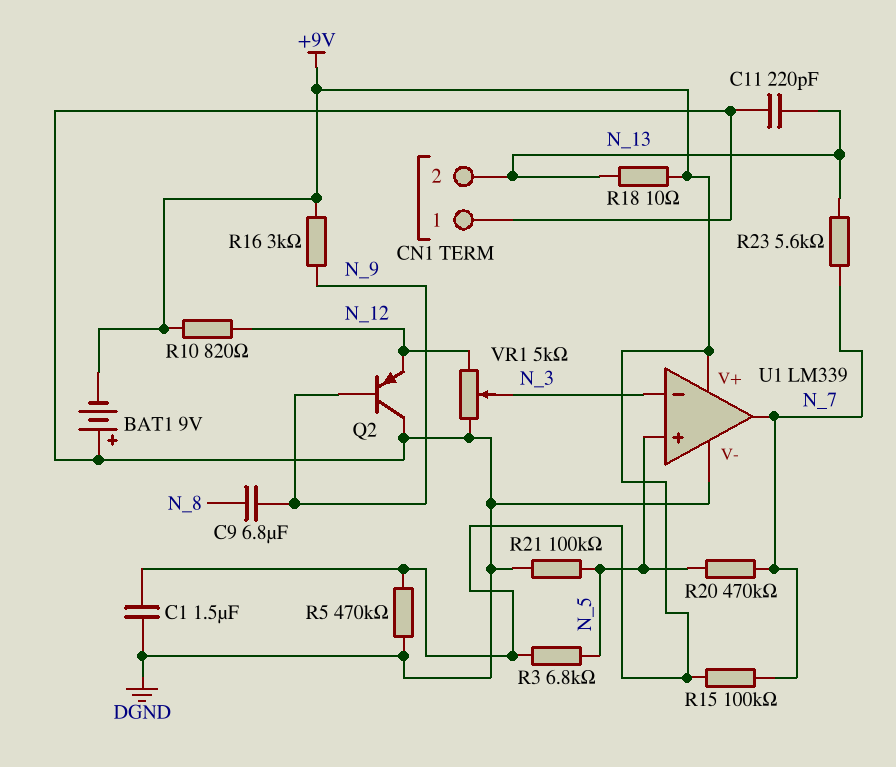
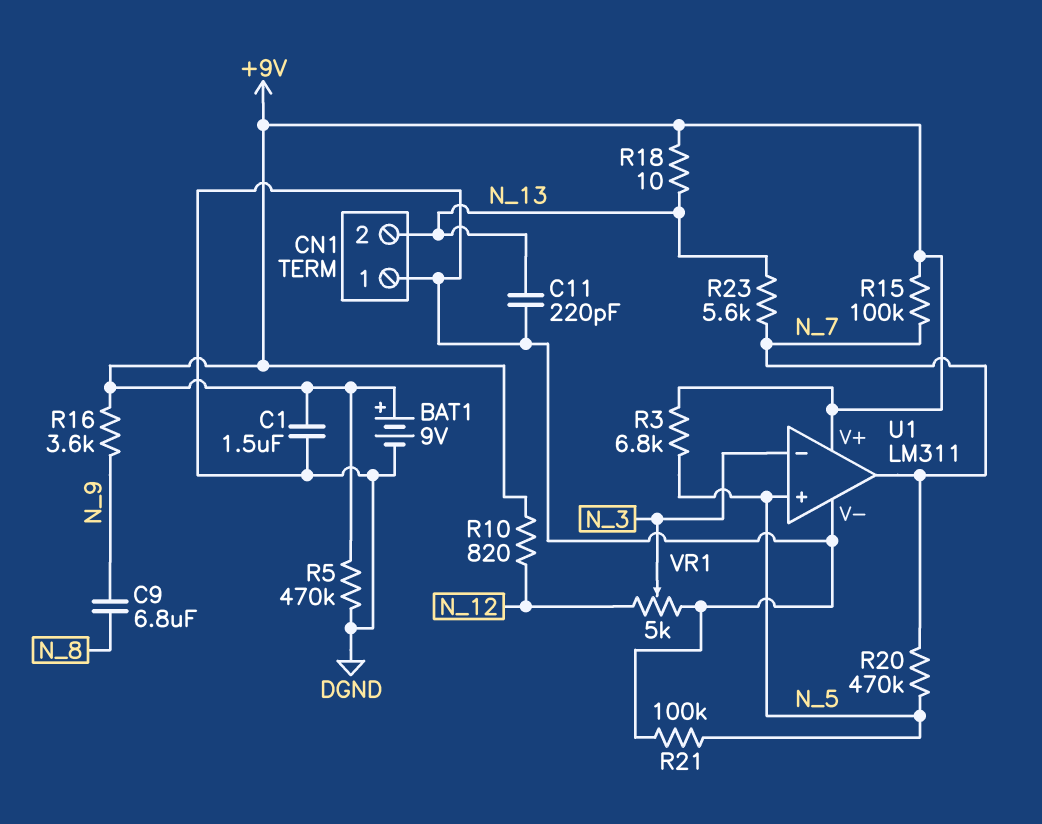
BAT1: 9V (plus DGND, minus +9V) -> 9V (plus +9V, minus DGND)
Q2: PNP (B N_9, C DGND, E N_12) -> none
R16: 3k (+9V, N_9) -> 3.6k (+9V, N_9)
U1: LM339 -> LM311

